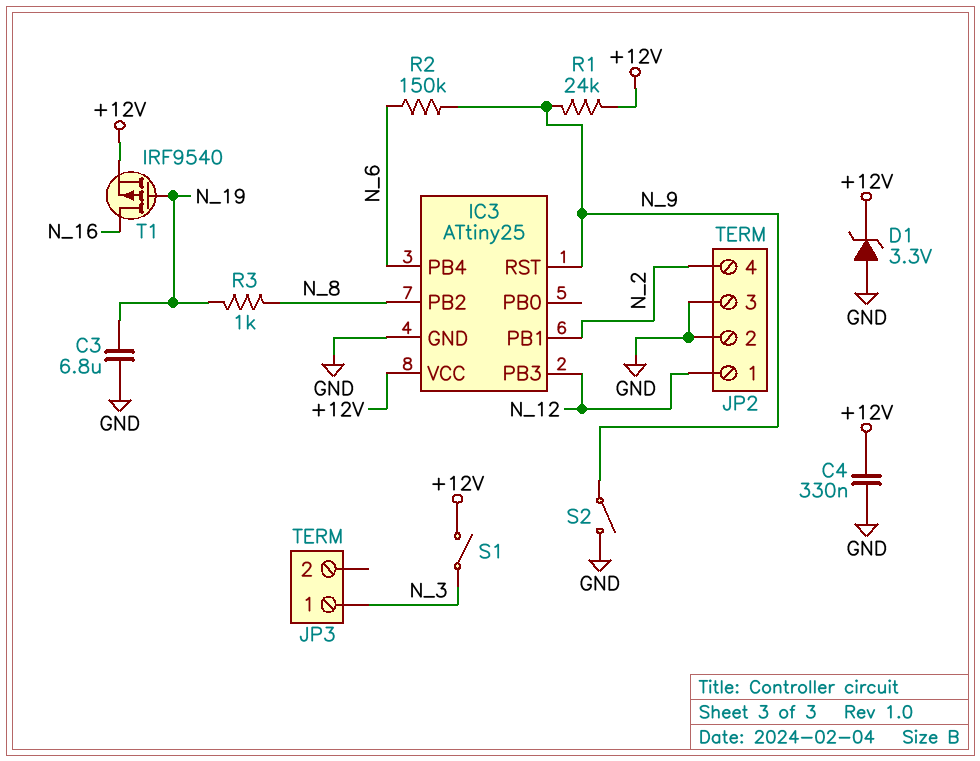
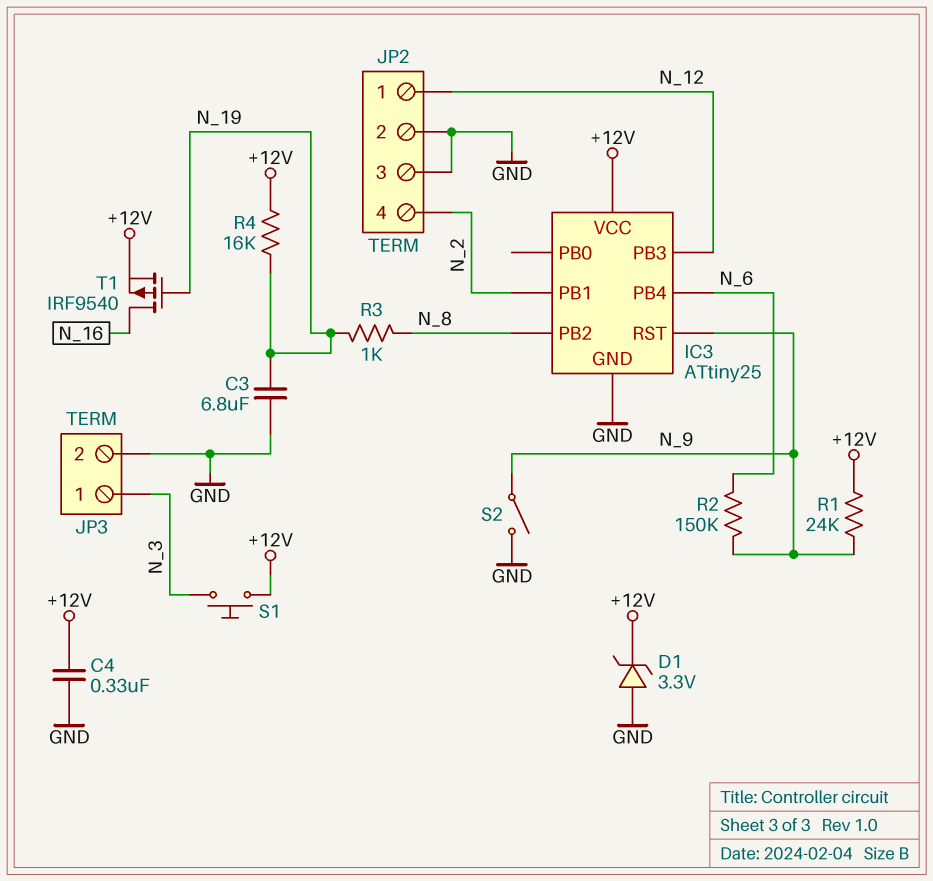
JP3 pin 2: none -> GND
R4: none -> 16k (+12V, N_19)
S1: switch (+12V, N_3) -> button (+12V, N_3)

